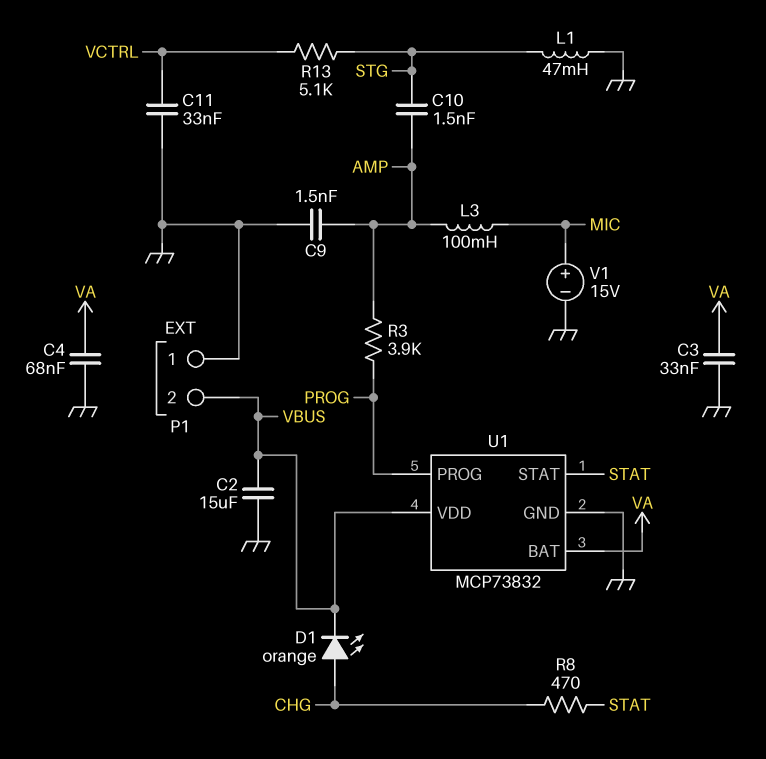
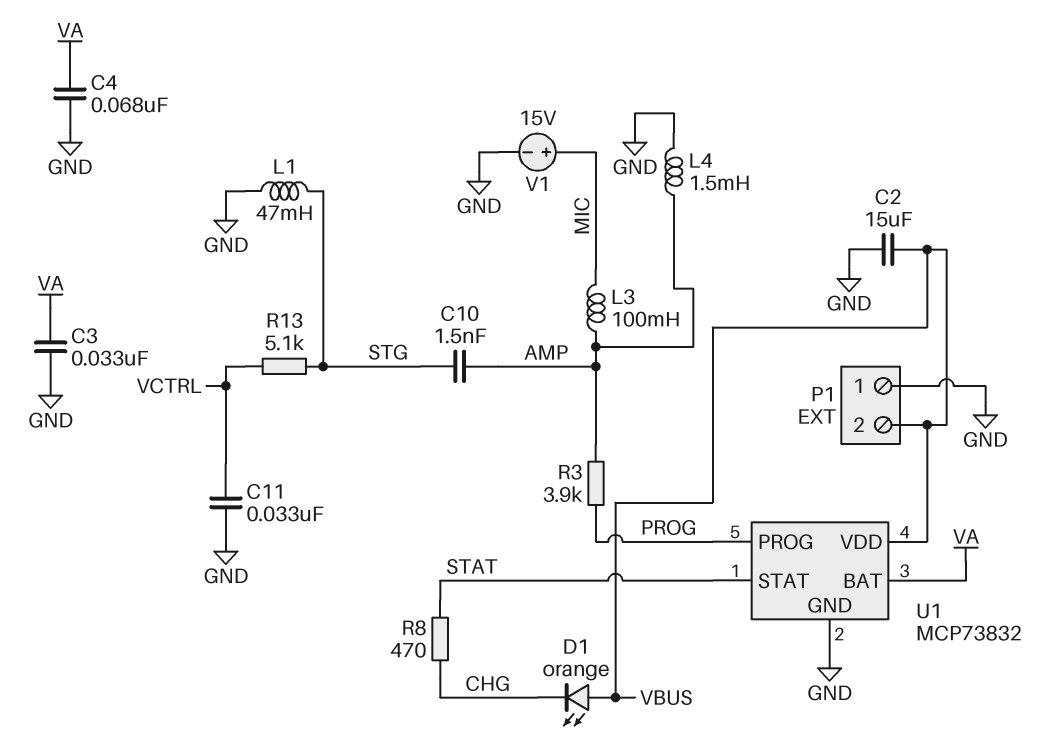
C9: 1.5nF (AMP, GND) -> none
D1: LED orange (A CHG, K VBUS) -> LED orange (A VBUS, K CHG)
L4: none -> 1.5mH (AMP, GND)

